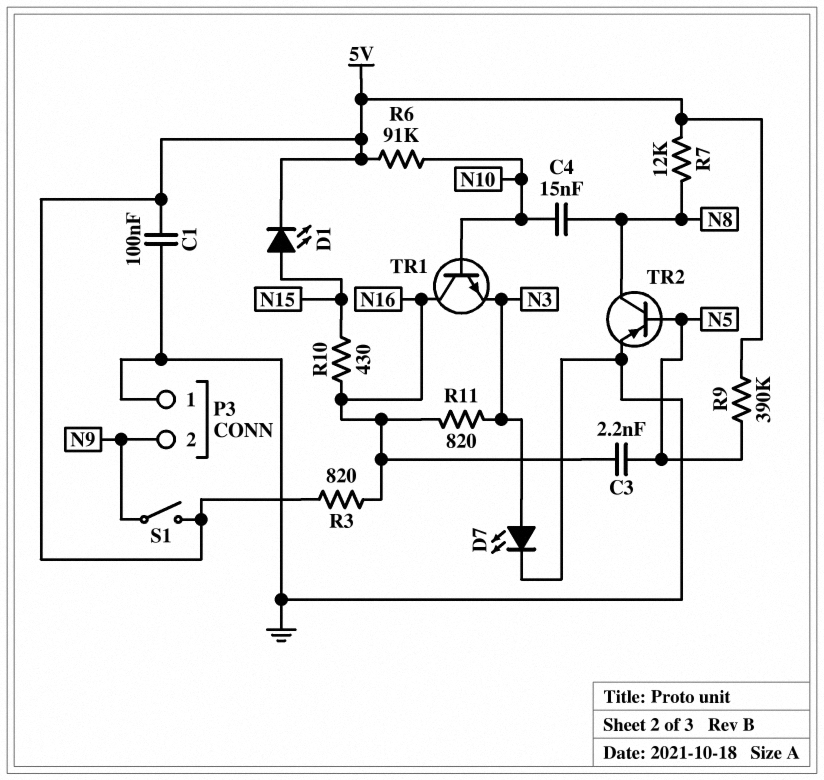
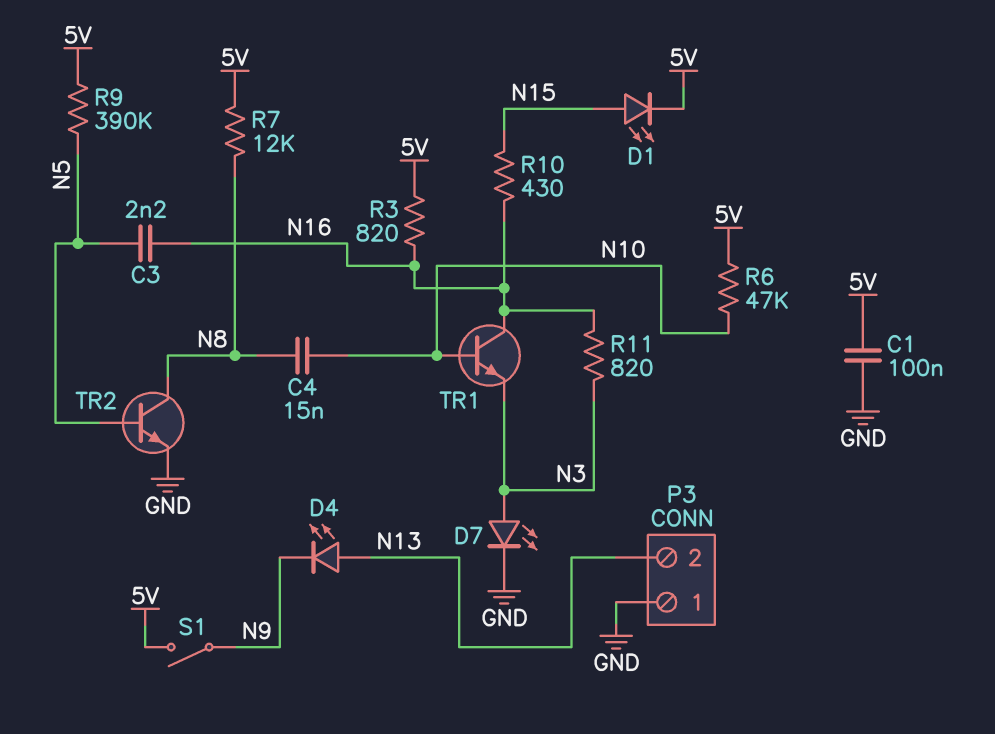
D4: none -> LED (A N13, K N9)
P3 pin 2: N9 -> N13
R6: 91k (5V, N10) -> 47k (5V, N10)
TR2: PNP (B N5, C N8, E GND) -> NPN (B N5, C N8, E GND)

